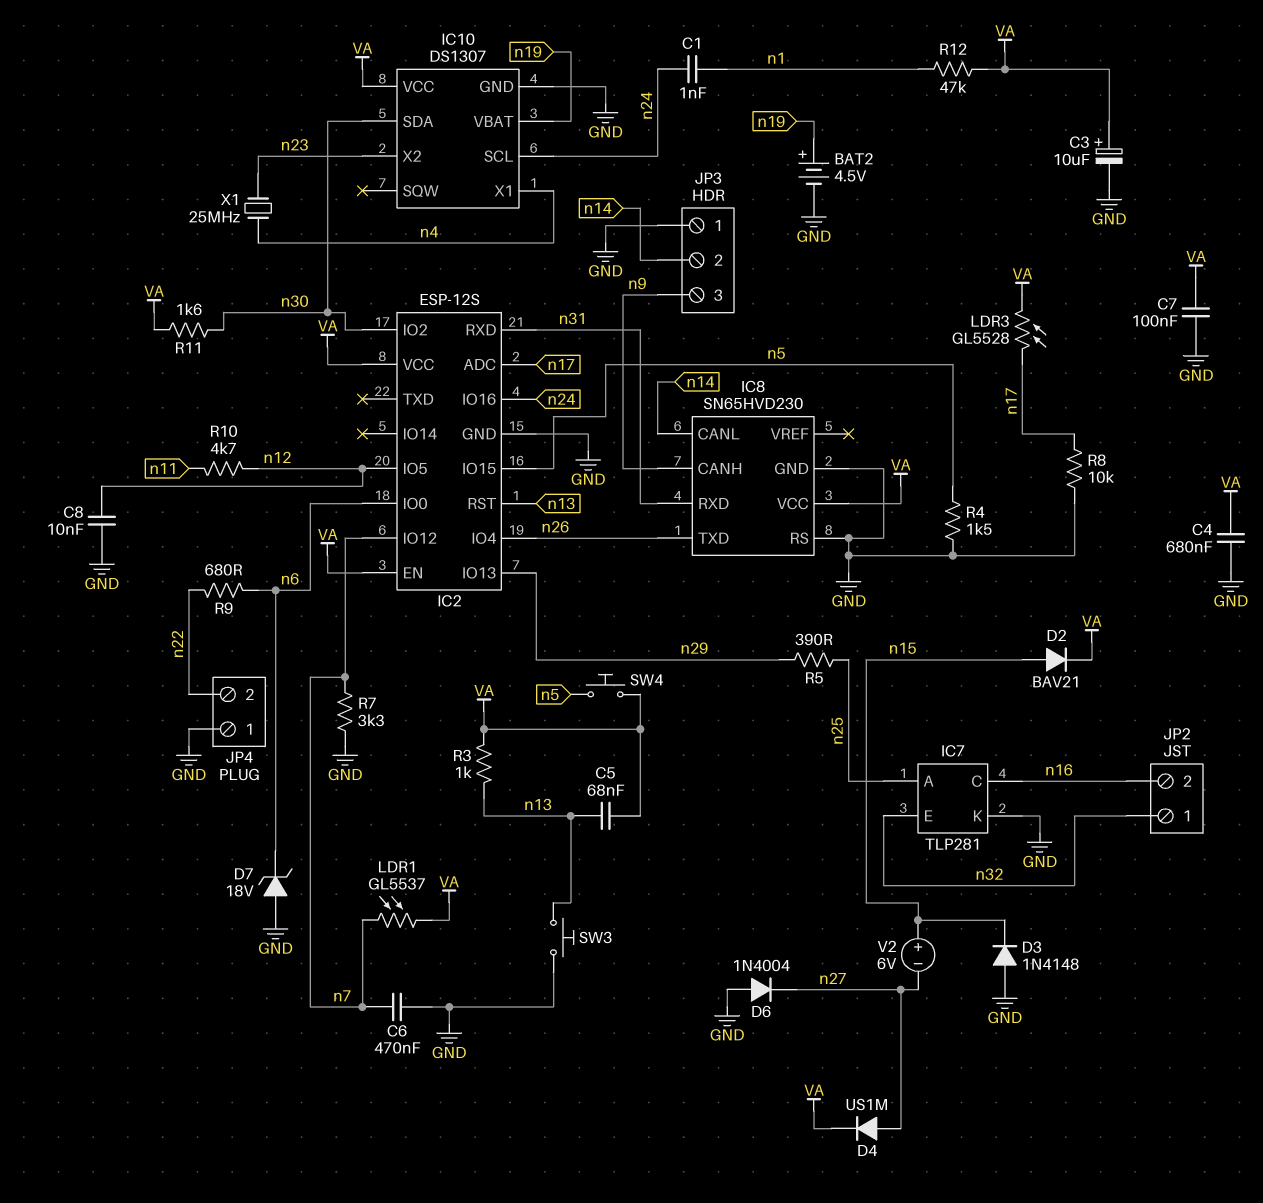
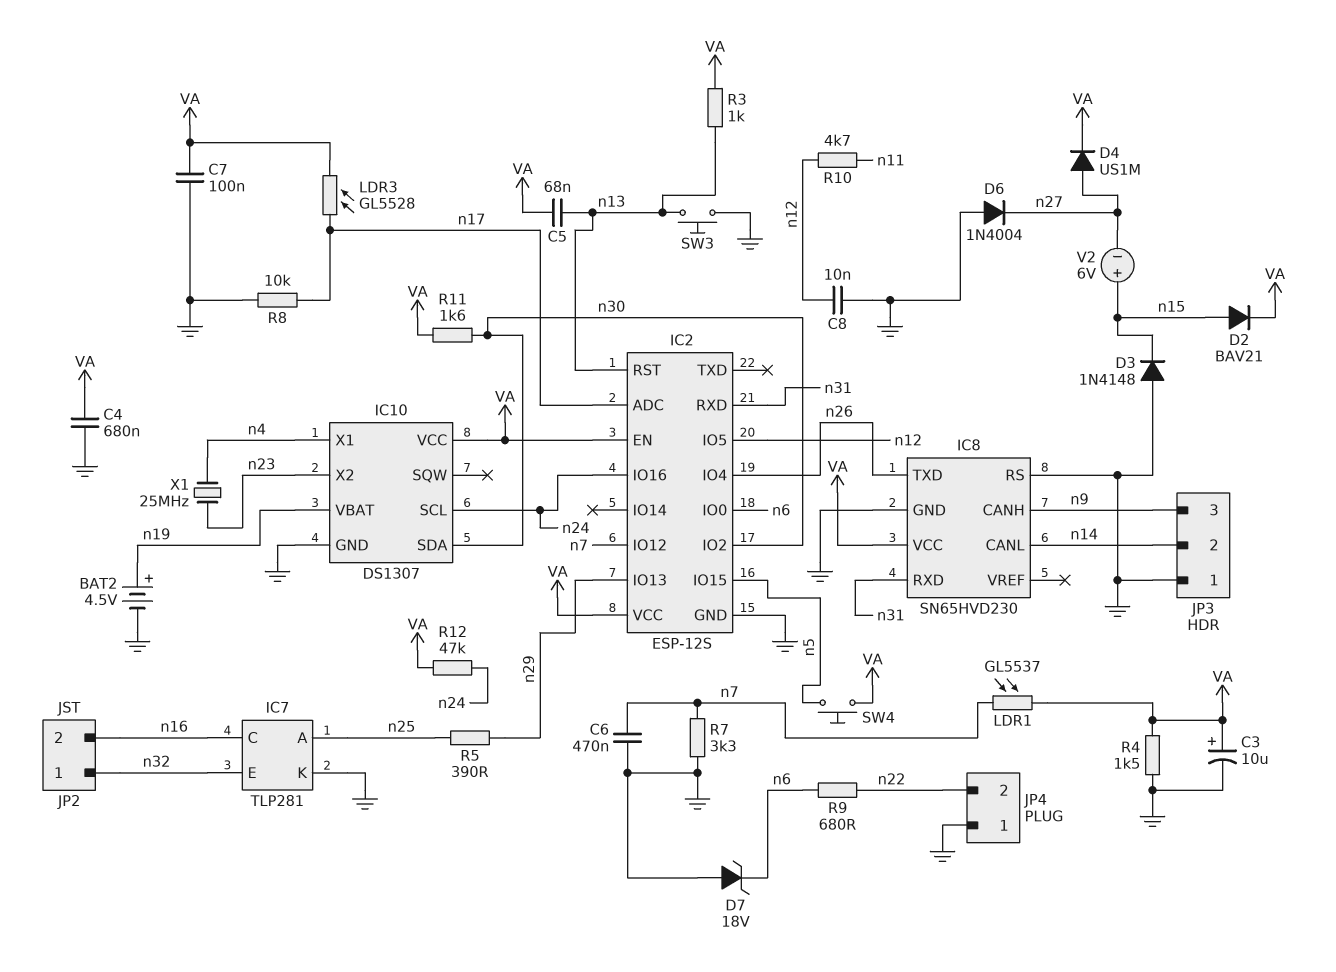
C1: 1nF (n1, n24) -> none
R4: 1.5k (GND, n5) -> 1.5k (GND, VA)
R12: 47k (VA, n1) -> 47k (VA, n24)

